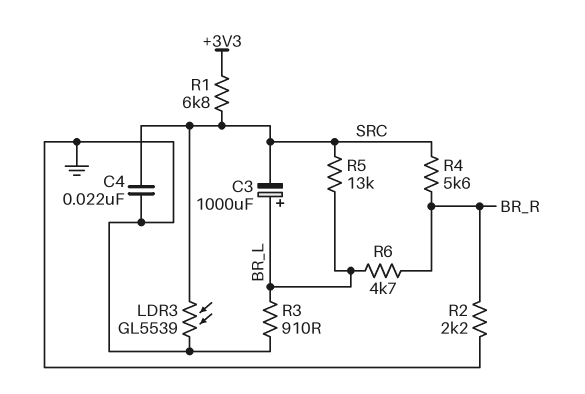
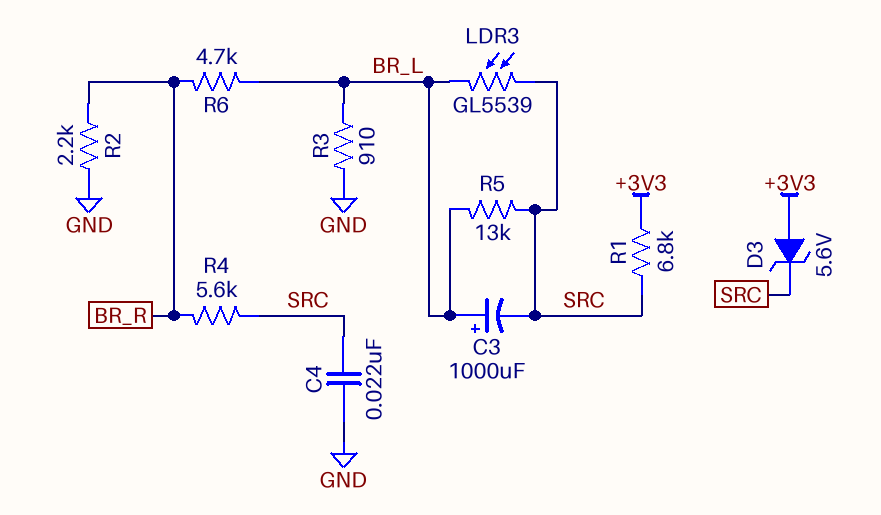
D3: none -> zener 5.6V (A +3V3, K SRC)
LDR3: GL5539 (GND, SRC) -> GL5539 (BR_L, SRC)

